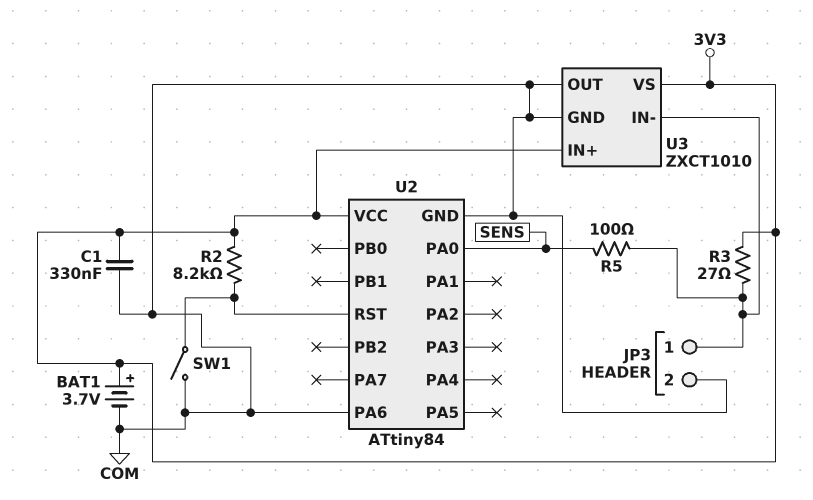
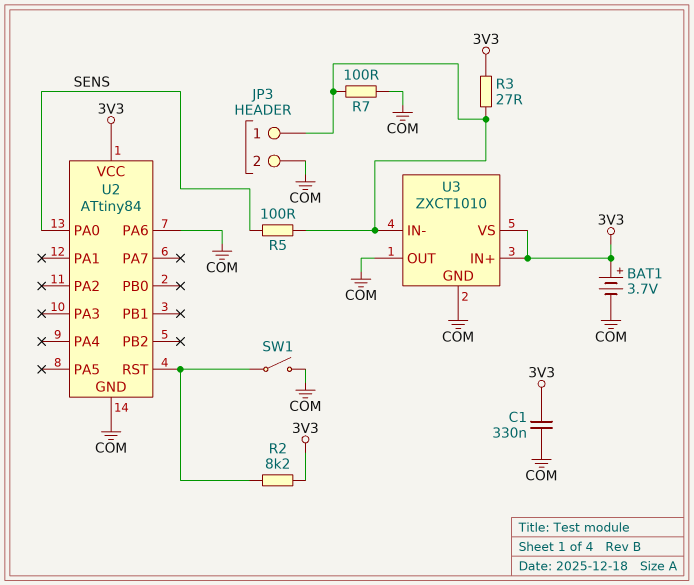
R7: none -> 100 (COM, JP3/1)

